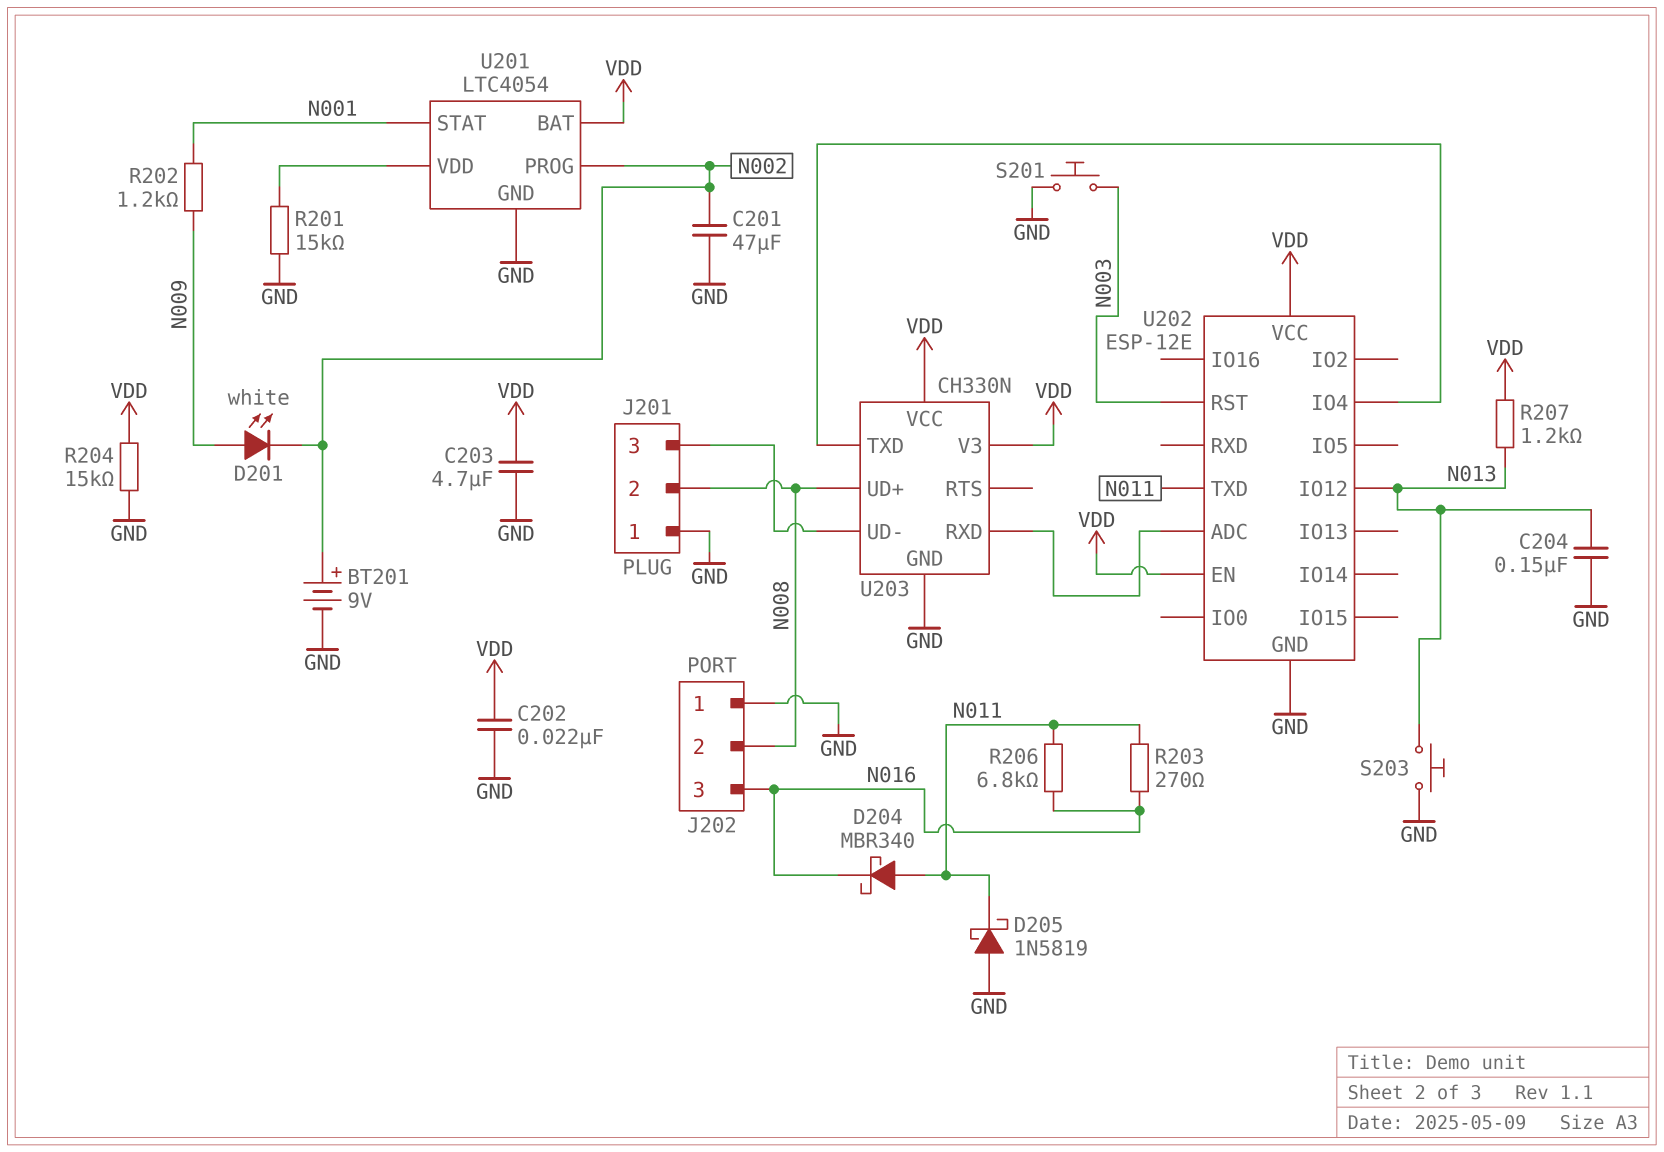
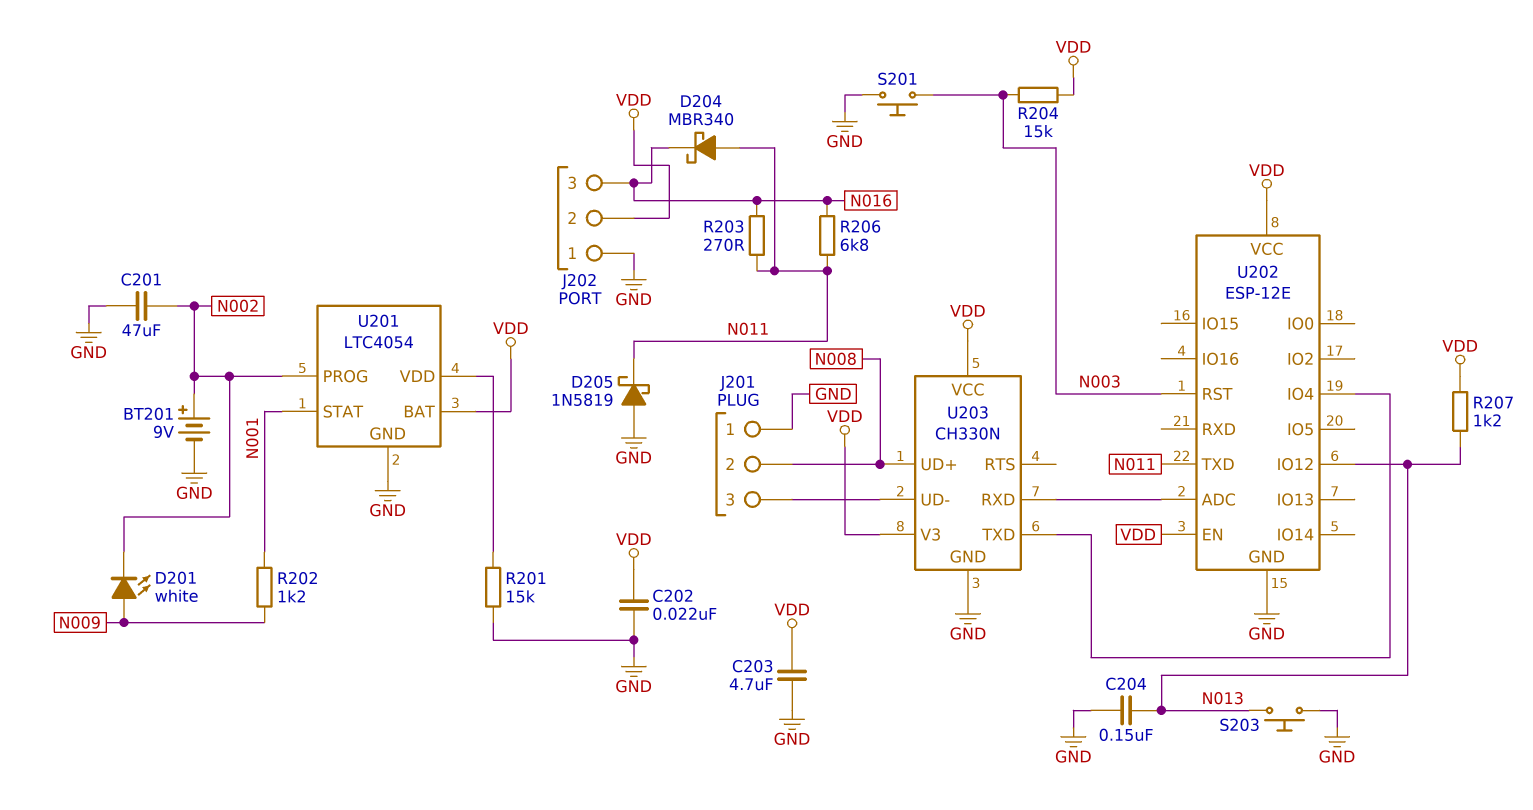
J202 pin 2: N008 -> VDD
R204: 15k (GND, VDD) -> 15k (N003, VDD)

